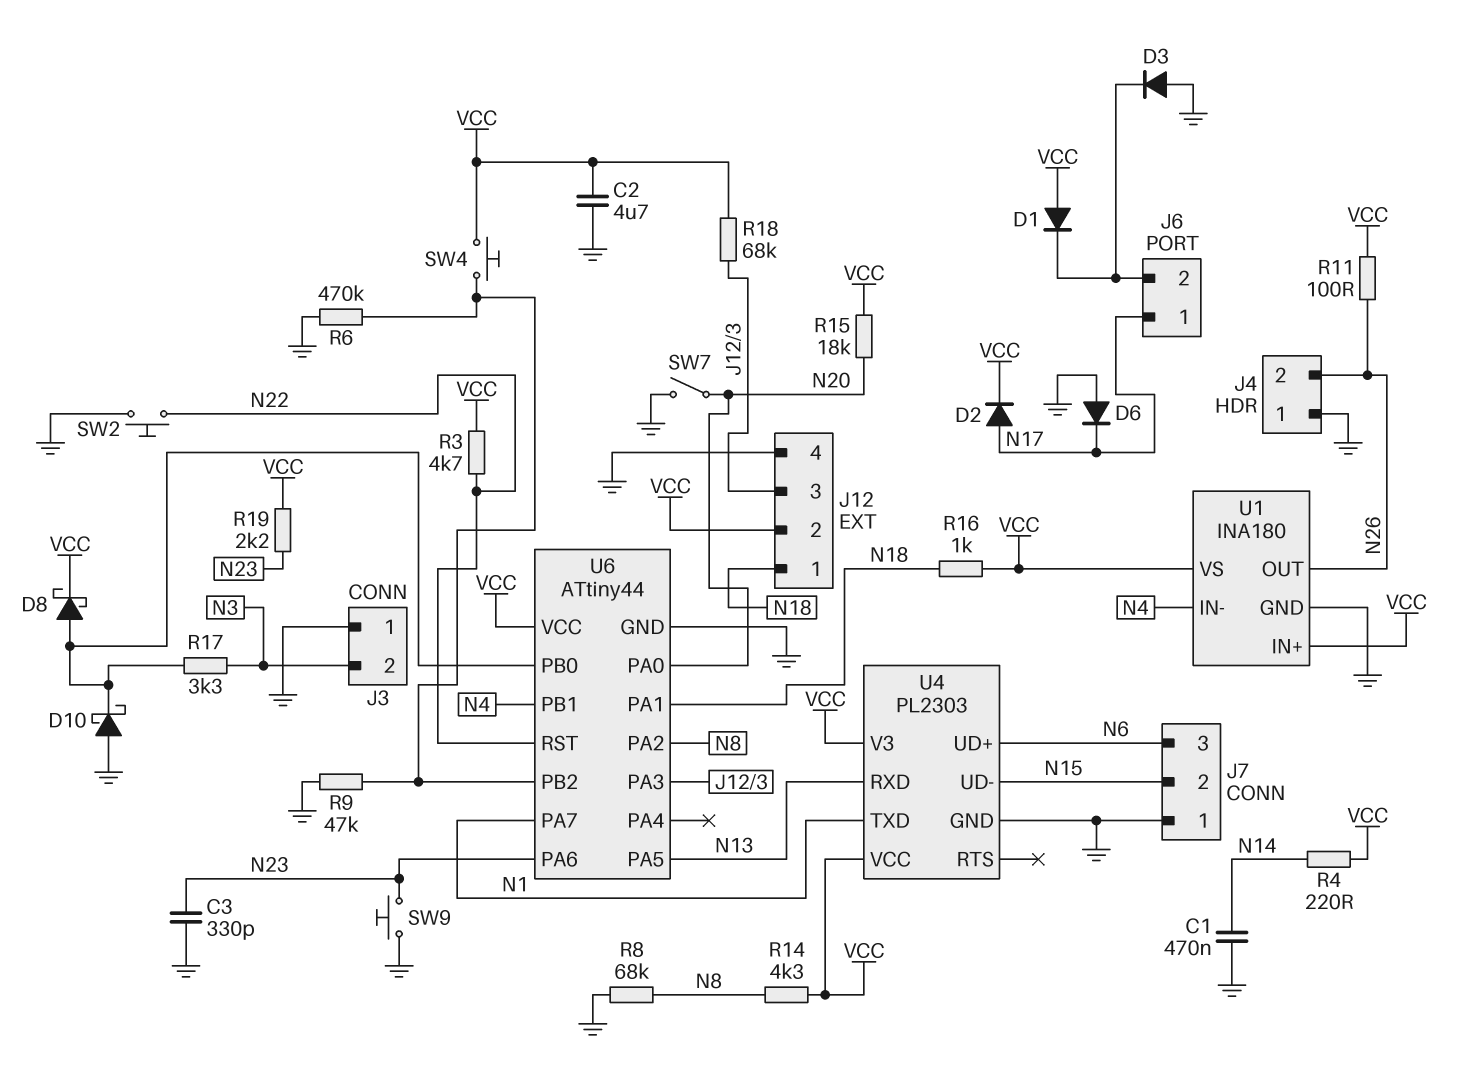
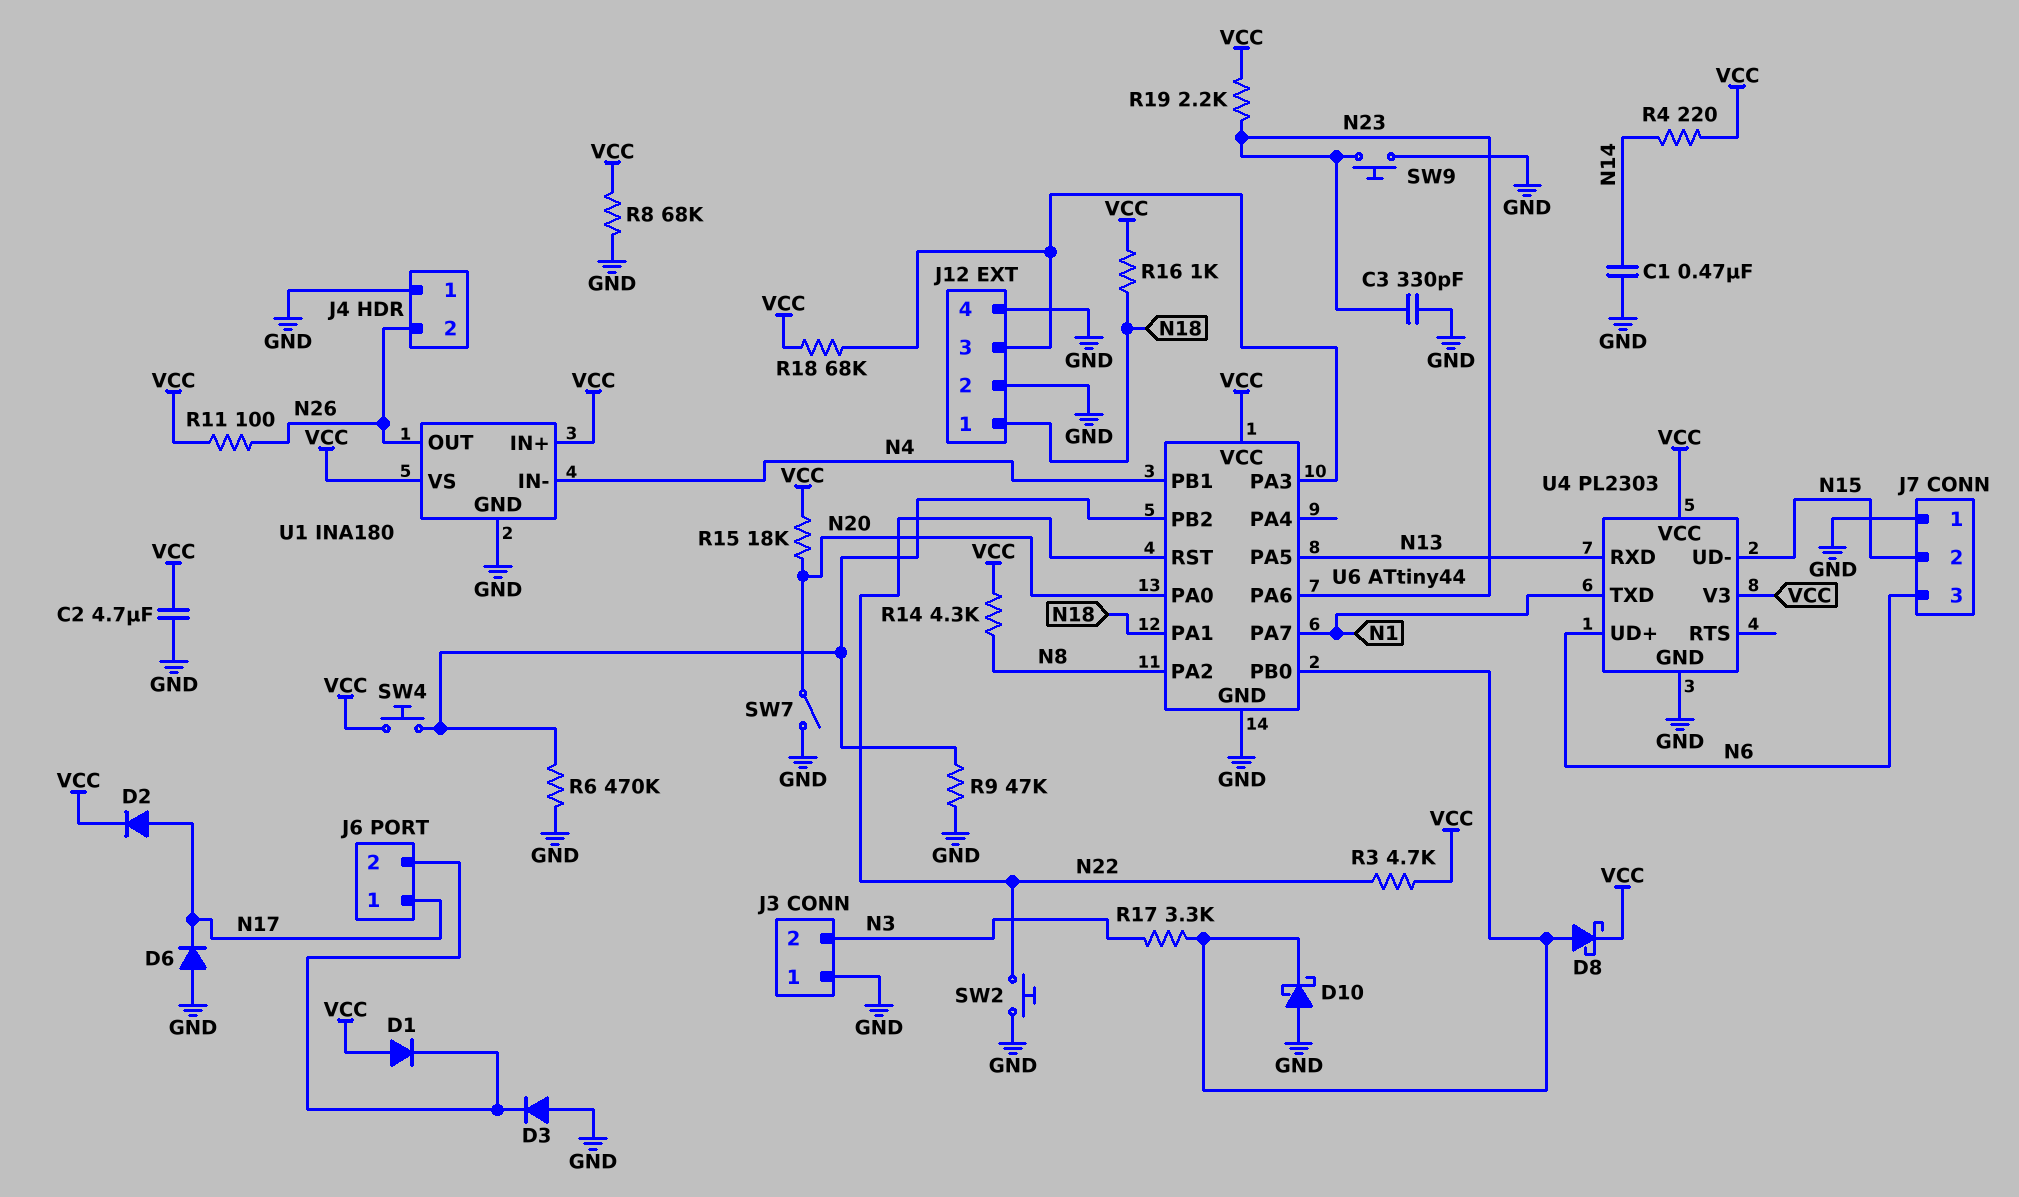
J12 pin 2: VCC -> GND
R8: 68k (GND, N8) -> 68k (GND, VCC)

